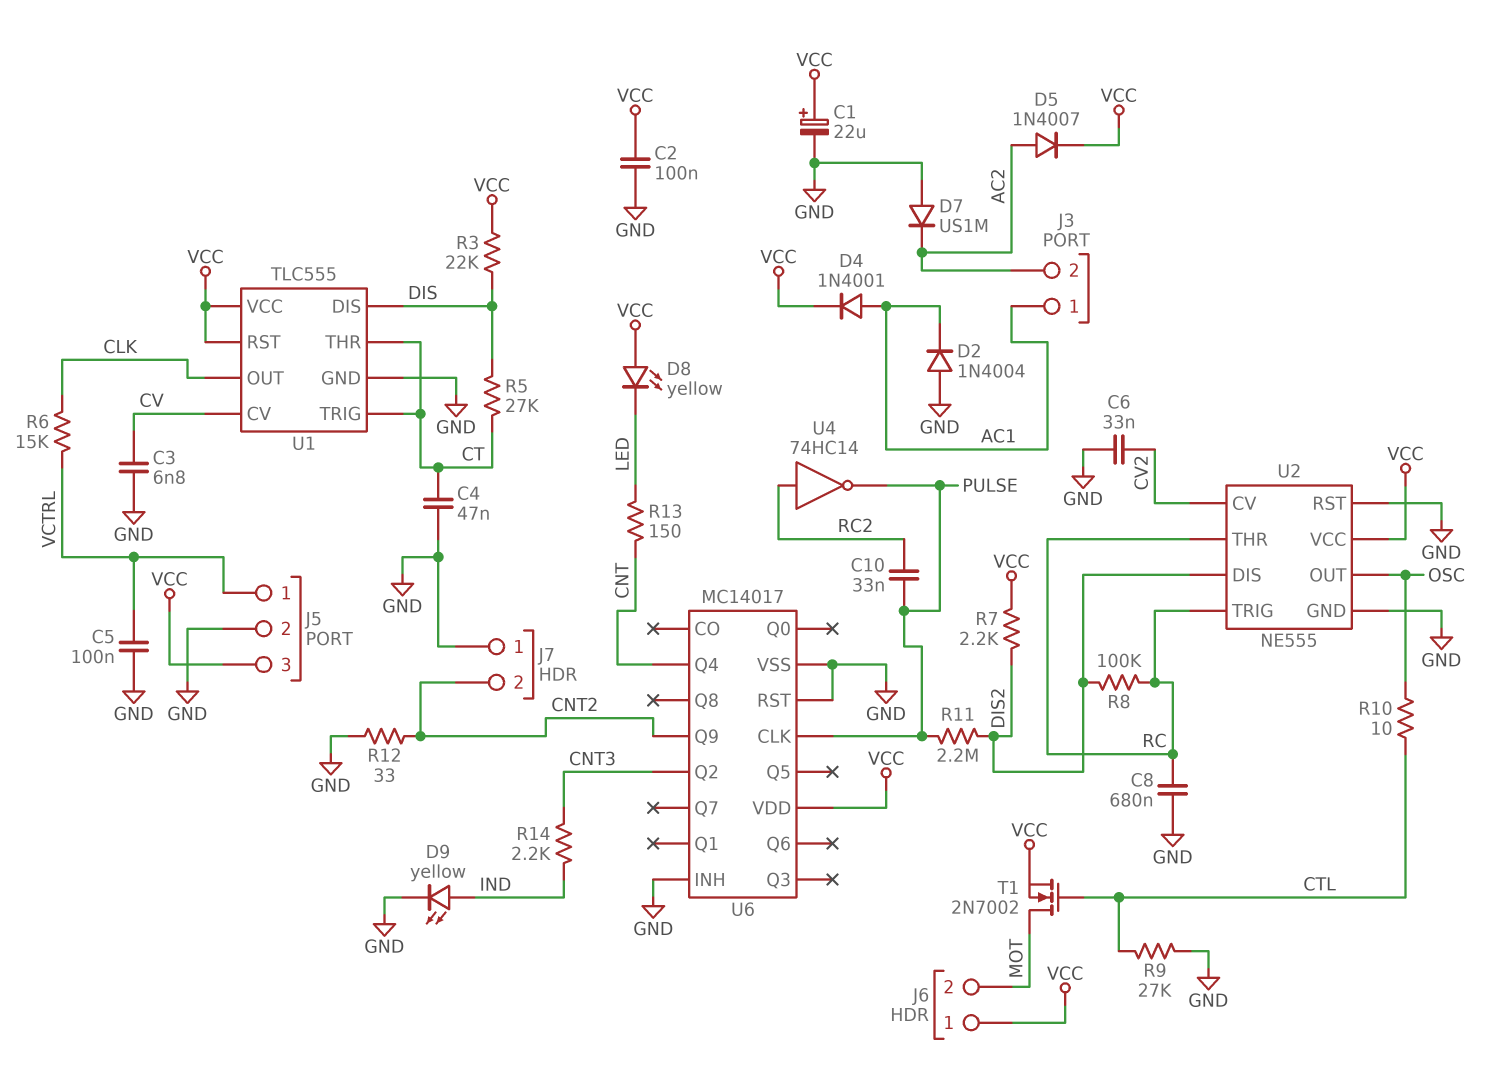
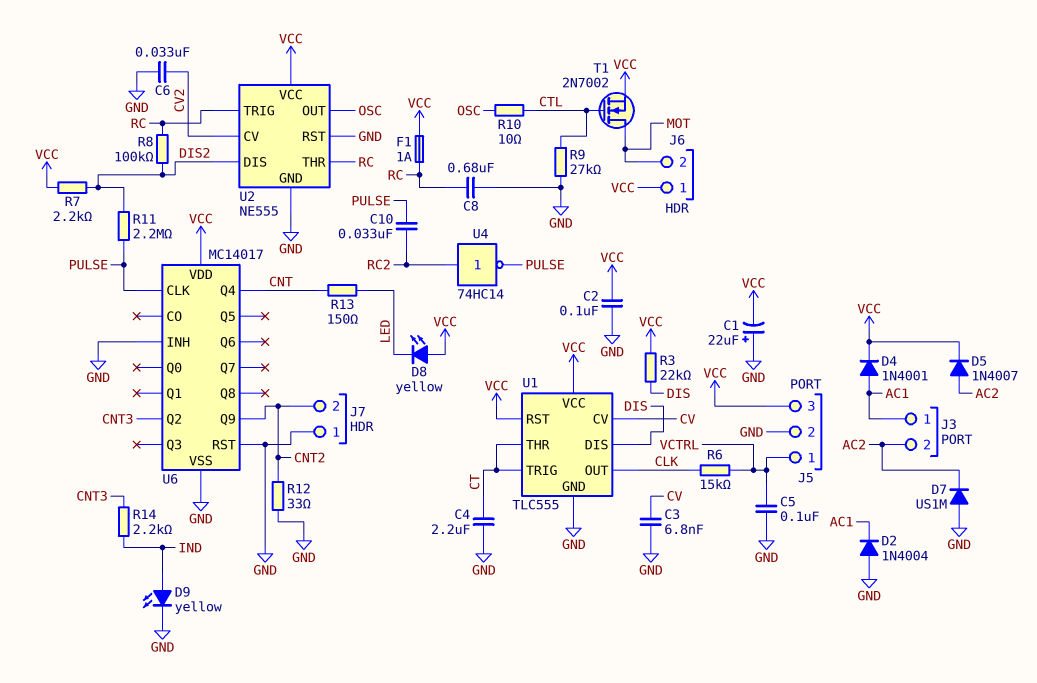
C1: 22uF (plus VCC, minus GND) -> 22uF (plus GND, minus VCC)
C4: 47nF (CT, GND) -> 2.2uF (CT, GND)
F1: none -> 1A (RC, VCC)
R5: 27k (CT, DIS) -> none

